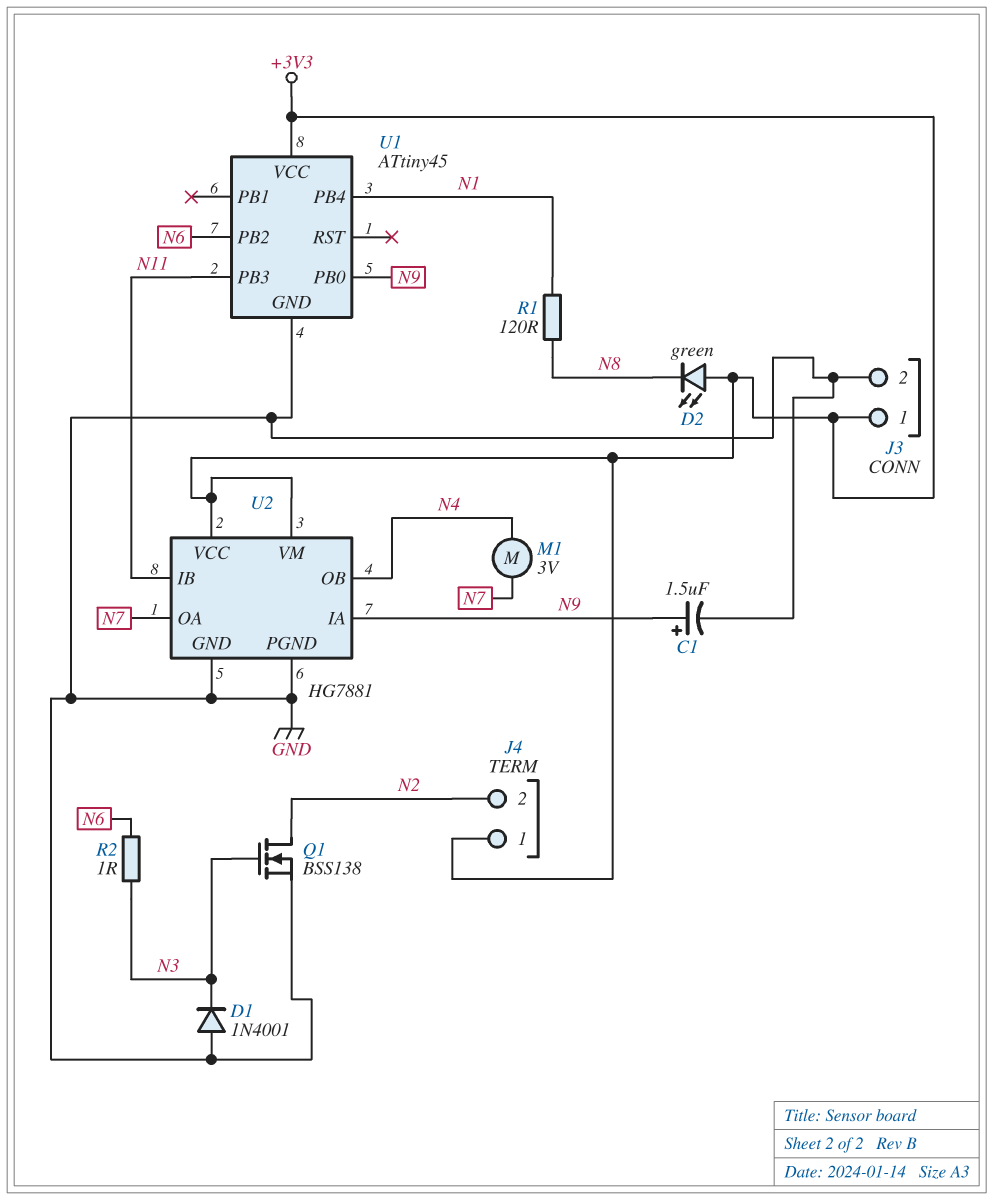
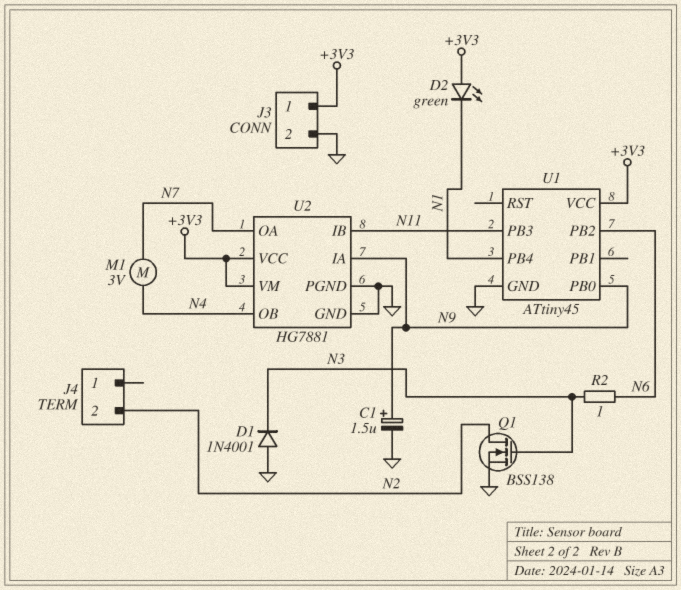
D2: LED green (A +3V3, K N8) -> LED green (A +3V3, K N1)
J4 pin 1: +3V3 -> none
R1: 120 (N1, N8) -> none

